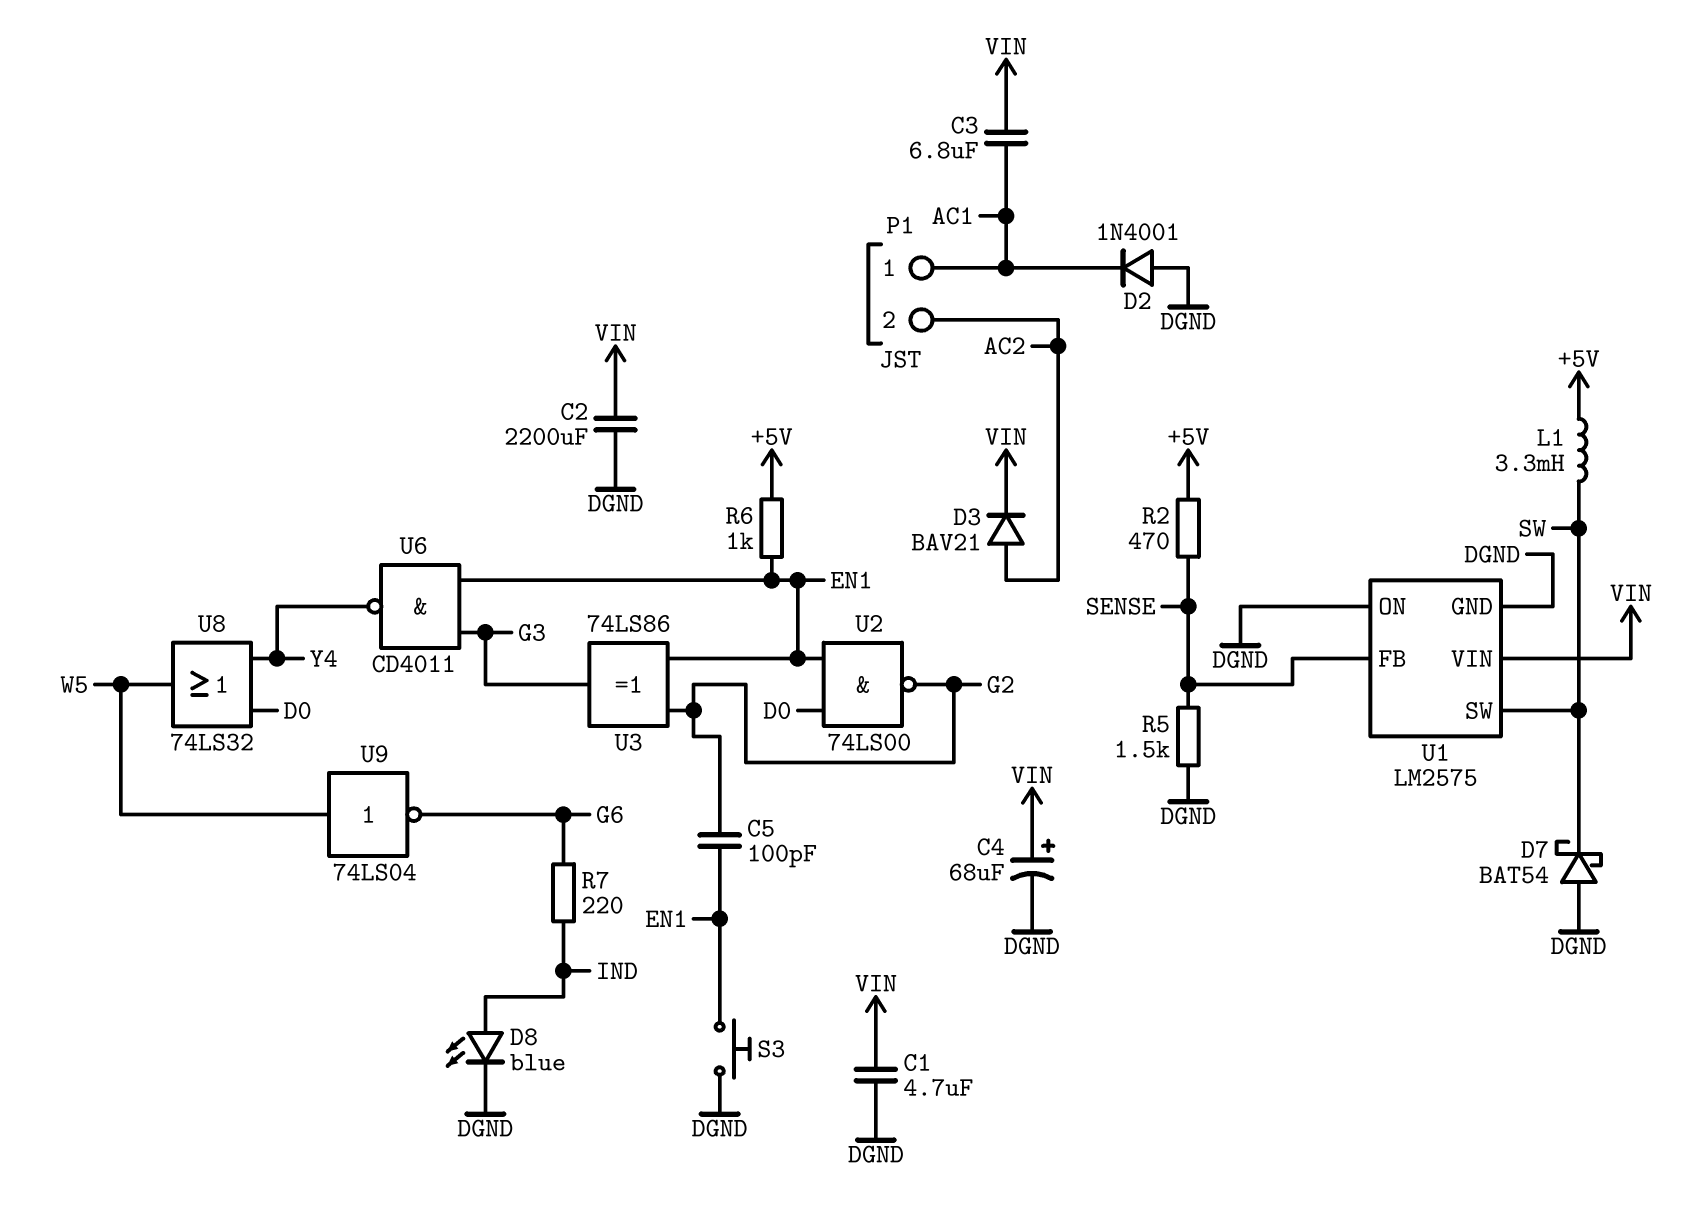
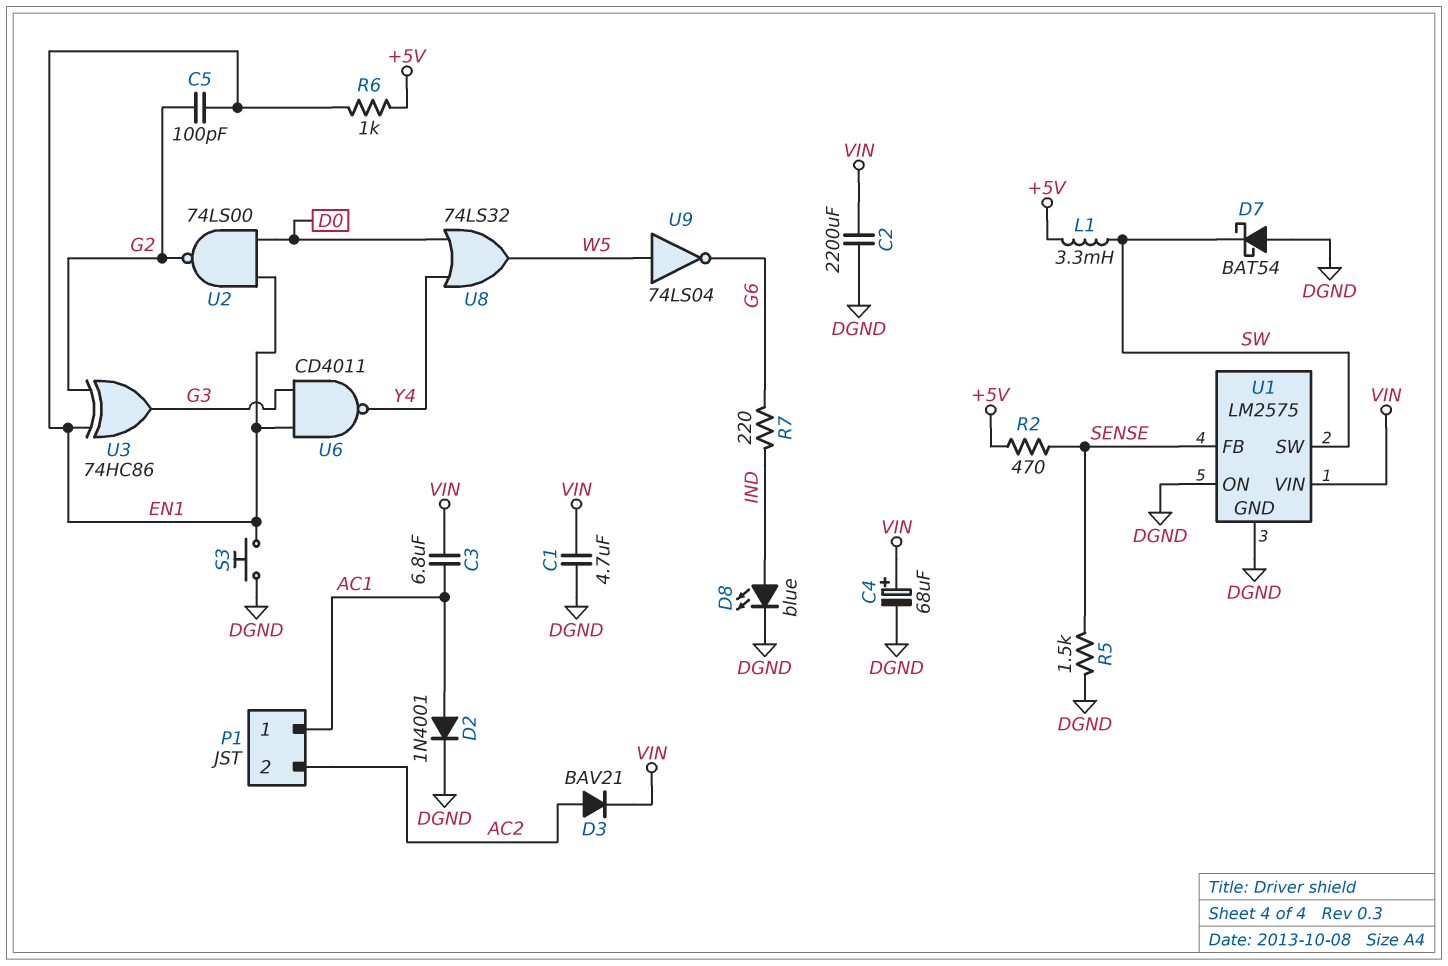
D2: diode 1N4001 (A DGND, K AC1) -> diode 1N4001 (A AC1, K DGND)
U3: XOR 74LS86 (in EN1, in G2, out G3) -> XOR 74HC86 (in EN1, in G2, out G3)

